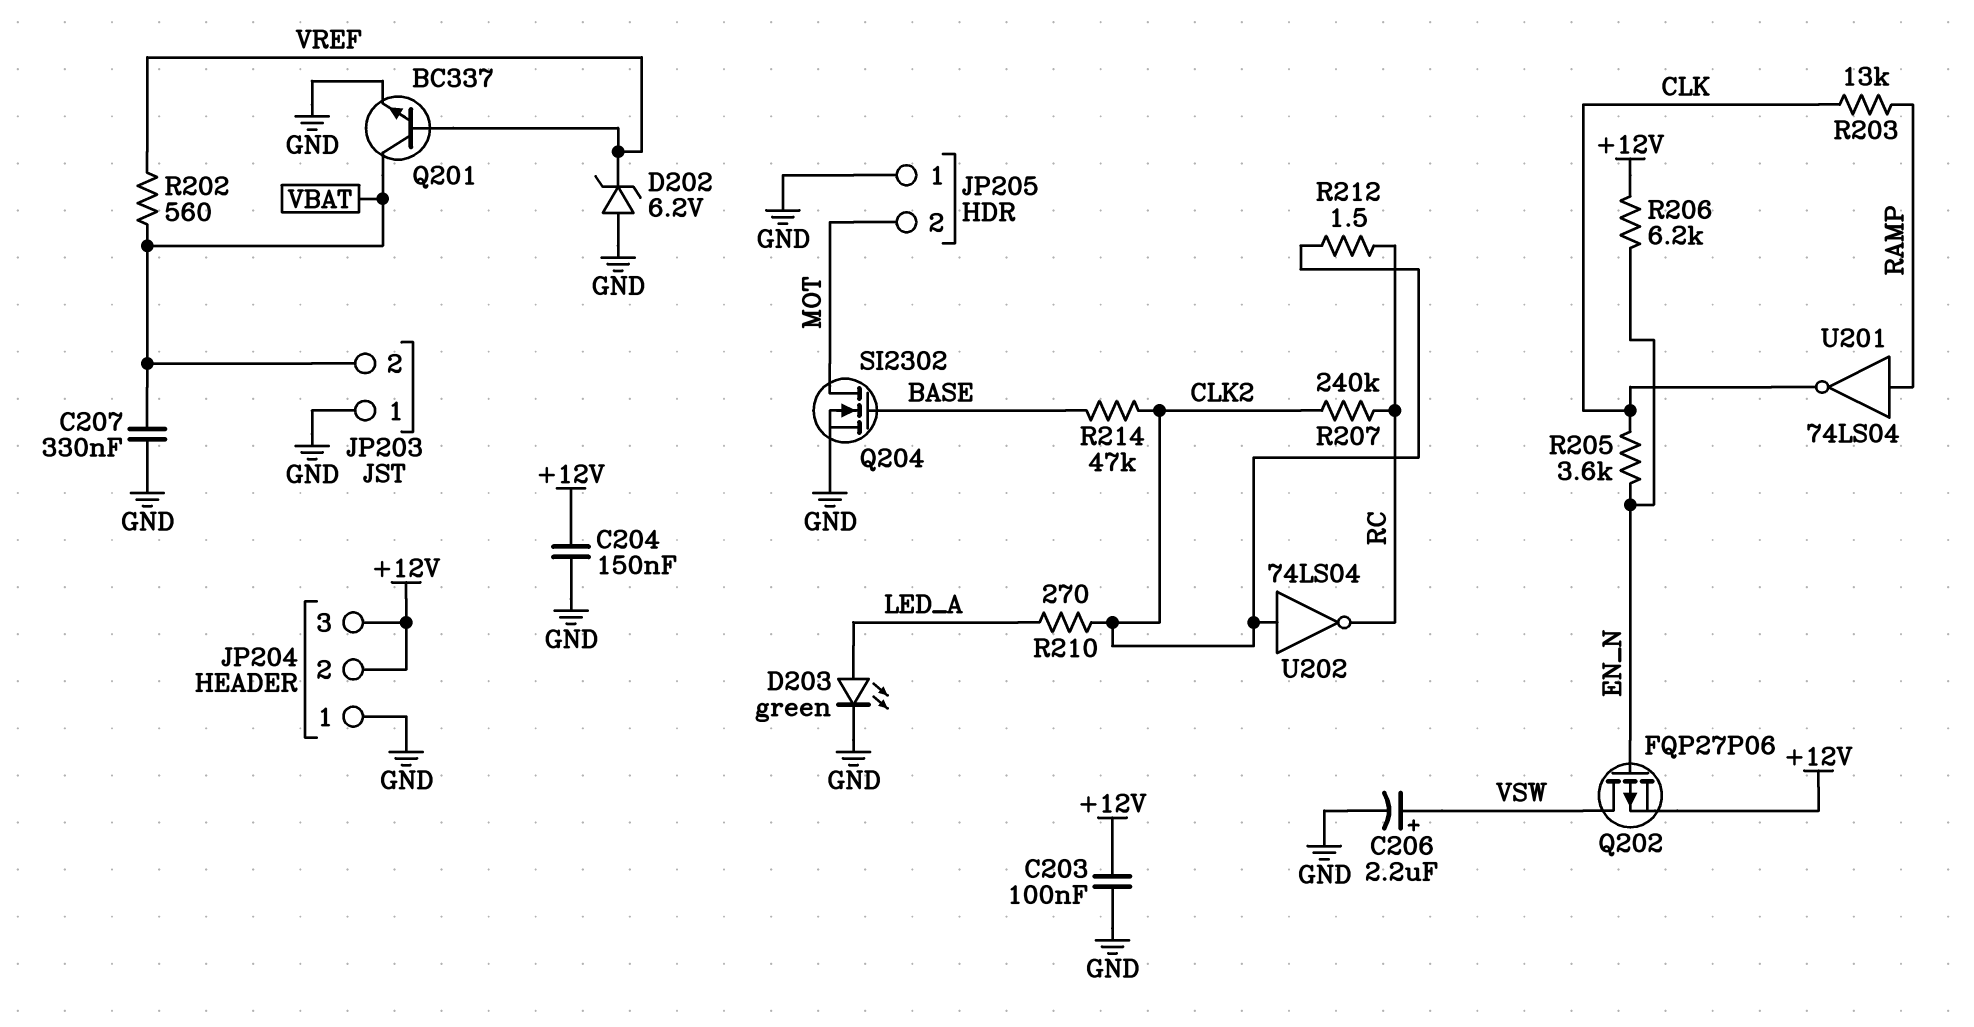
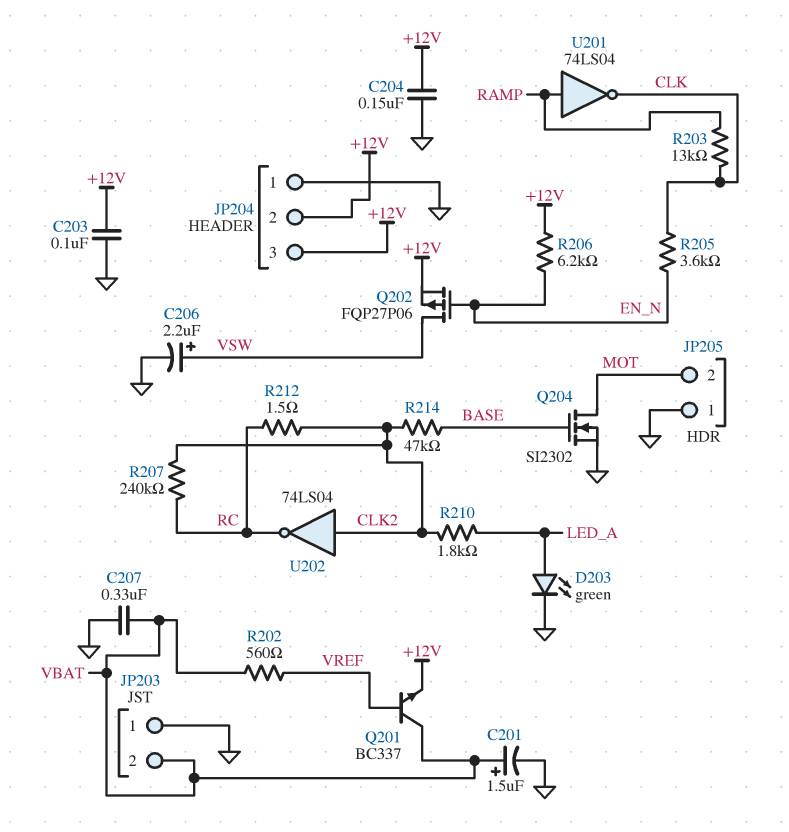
C201: none -> 1.5uF (plus VBAT, minus GND)
D202: zener 6.2V (A GND, K VREF) -> none
Q201: NPN BC337 (B VREF, C VBAT, E GND) -> NPN BC337 (B VREF, C VBAT, E +12V)
R210: 270 (CLK2, LED_A) -> 1.8k (CLK2, LED_A)

